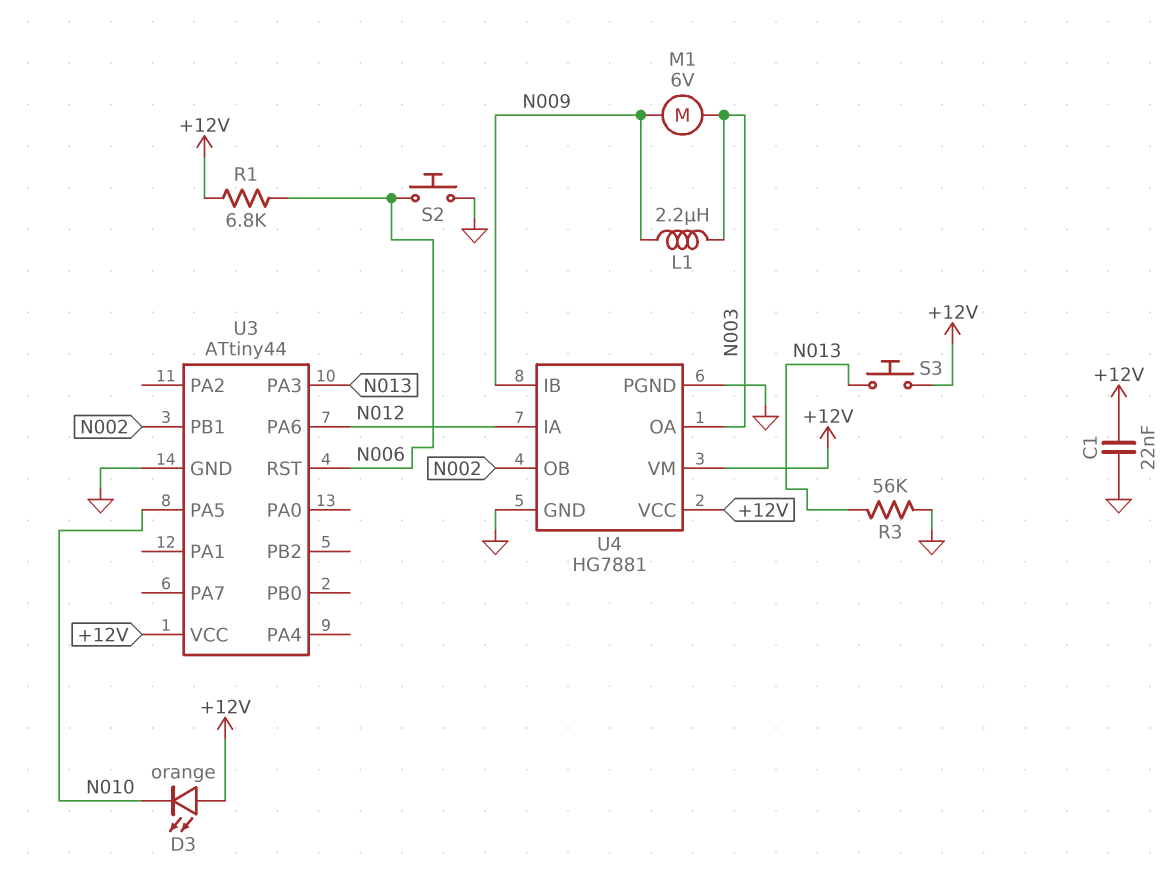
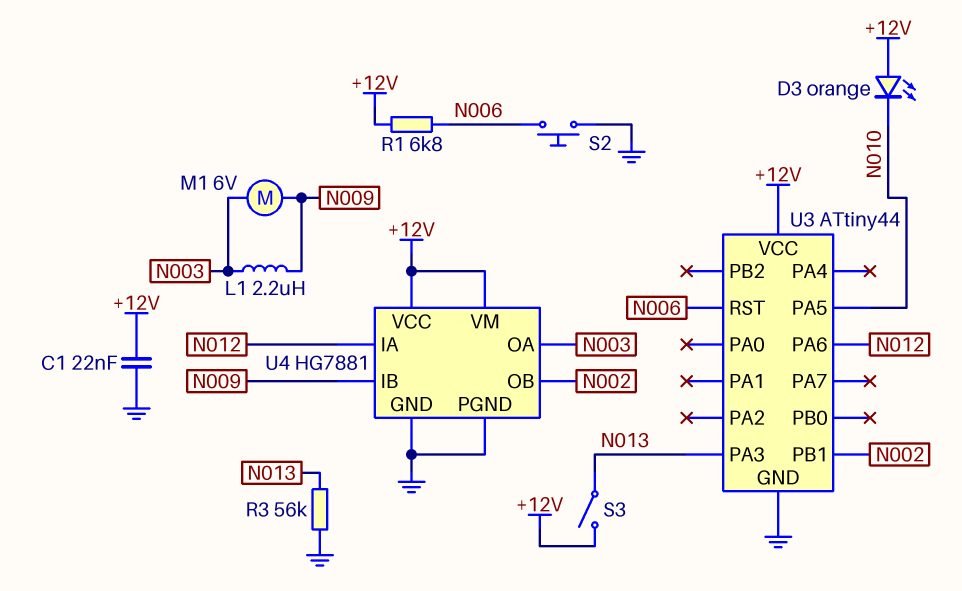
S3: button (+12V, N013) -> switch (+12V, N013)

